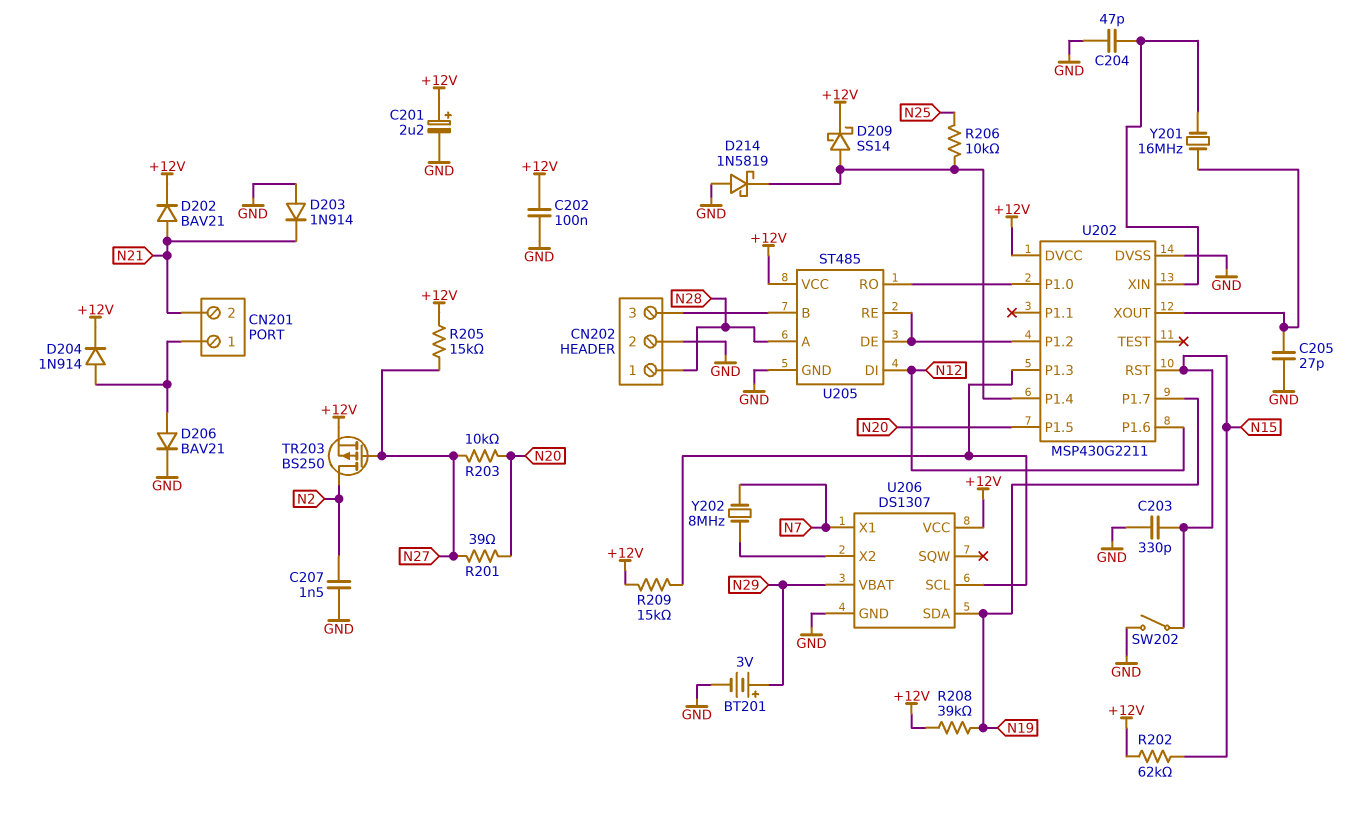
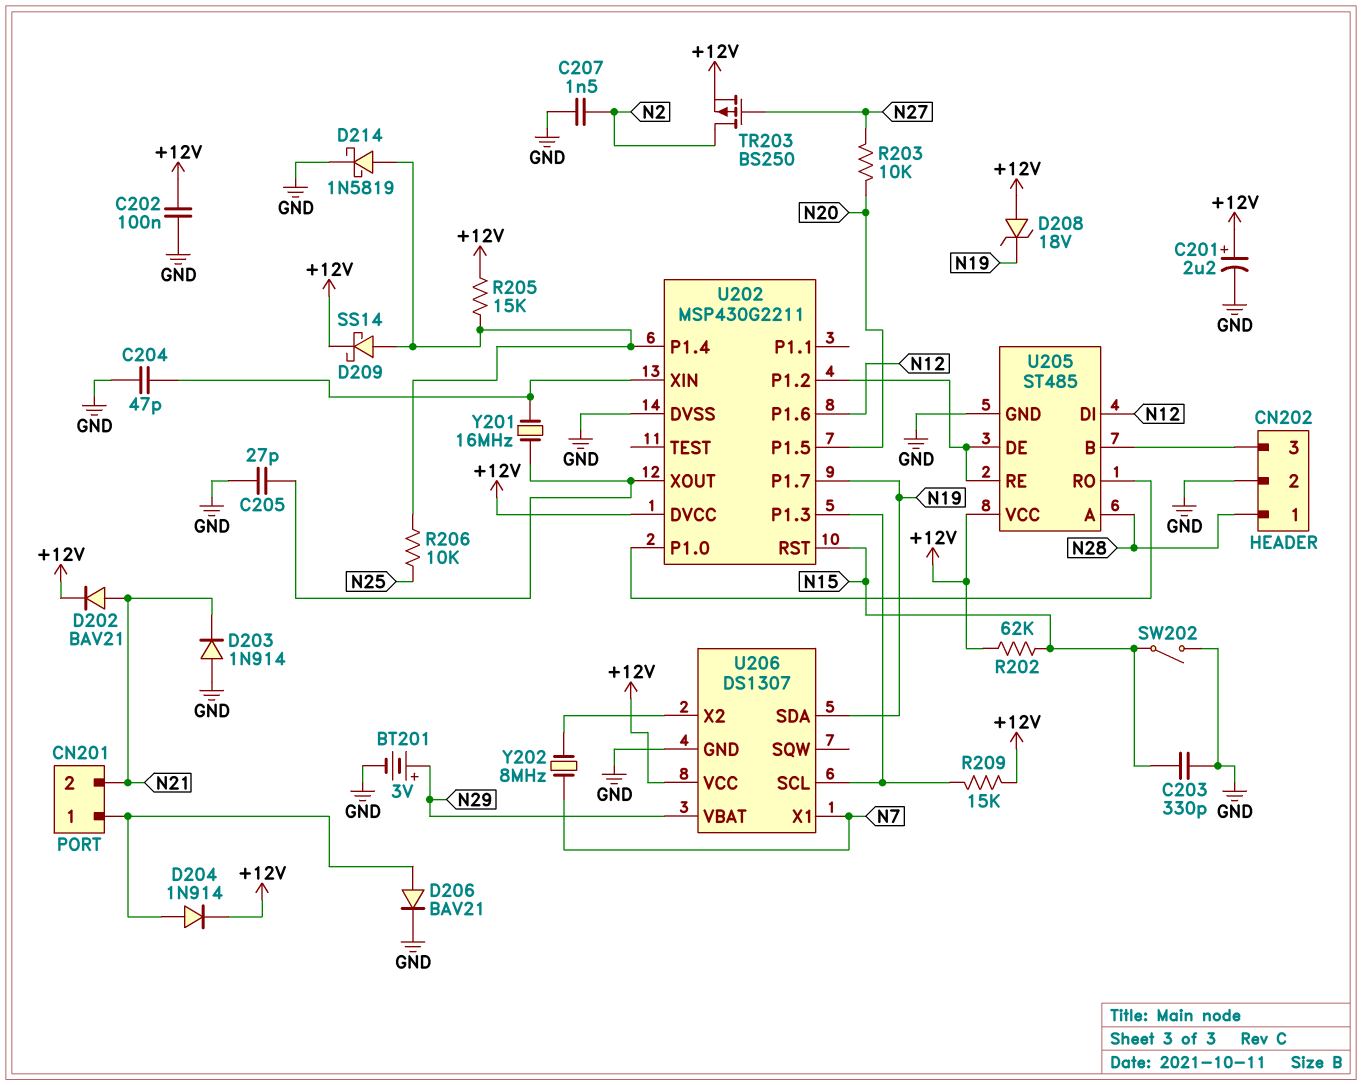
D208: none -> zener 18V (A +12V, K N19)
D214: schottky 1N5819 (A GND, K U202/P1.4) -> schottky 1N5819 (A U202/P1.4, K GND)
R201: 39 (N20, N27) -> none
R205: 15k (+12V, N27) -> 15k (+12V, U202/P1.4)
R208: 39k (+12V, N19) -> none

